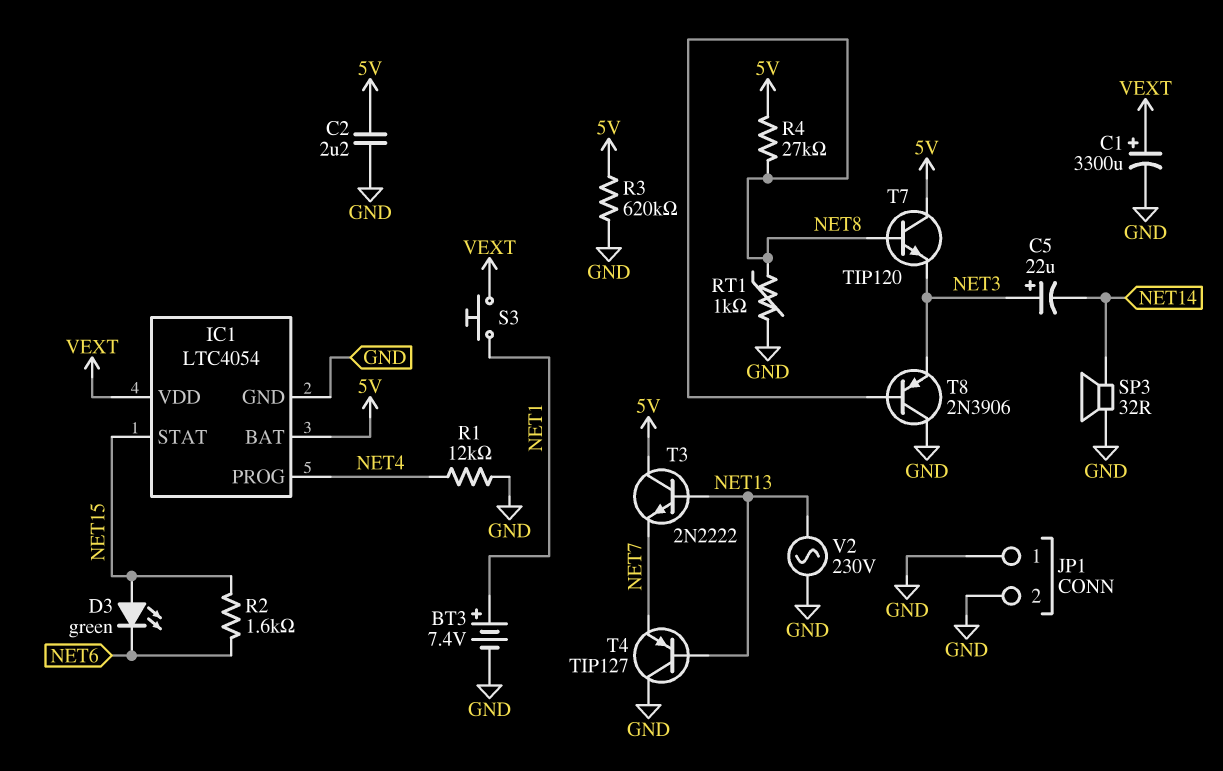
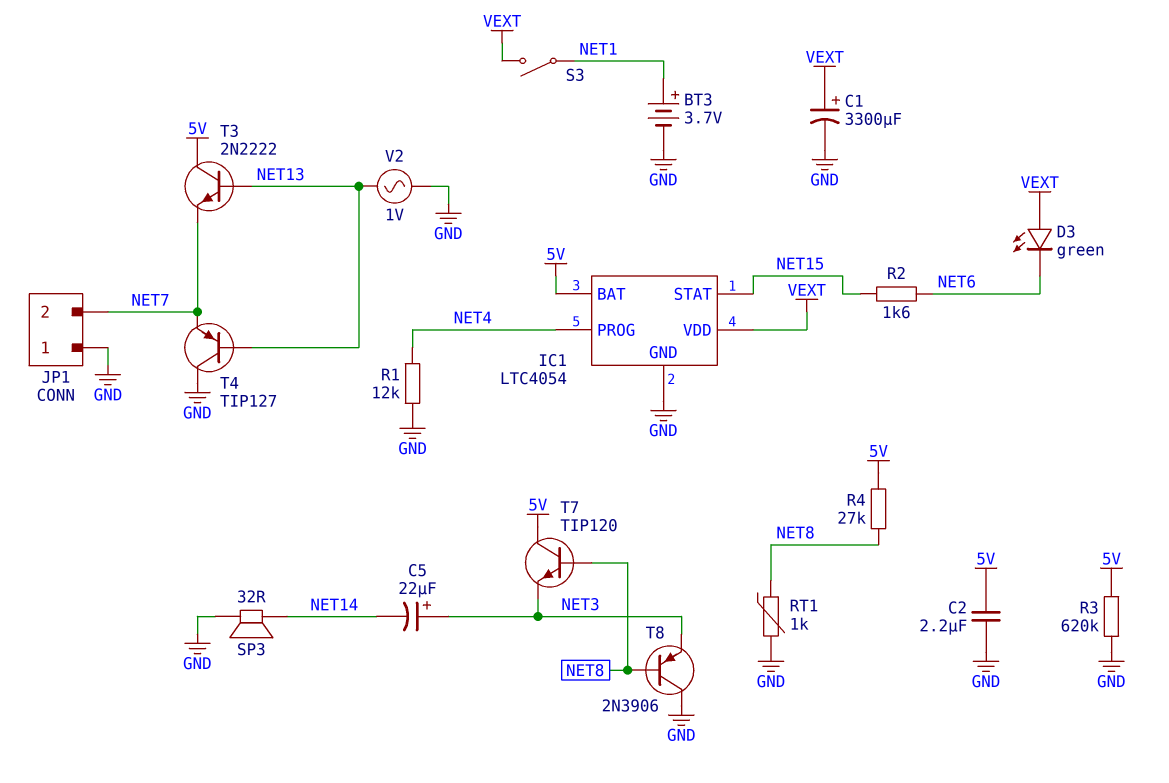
BT3: 7.4V (plus NET1, minus GND) -> 3.7V (plus NET1, minus GND)
D3: LED green (A NET15, K NET6) -> LED green (A VEXT, K NET6)
JP1 pin 2: GND -> NET7
S3: button (NET1, VEXT) -> switch (NET1, VEXT)
V2: AC 230V (GND, NET13) -> AC 1V (GND, NET13)

